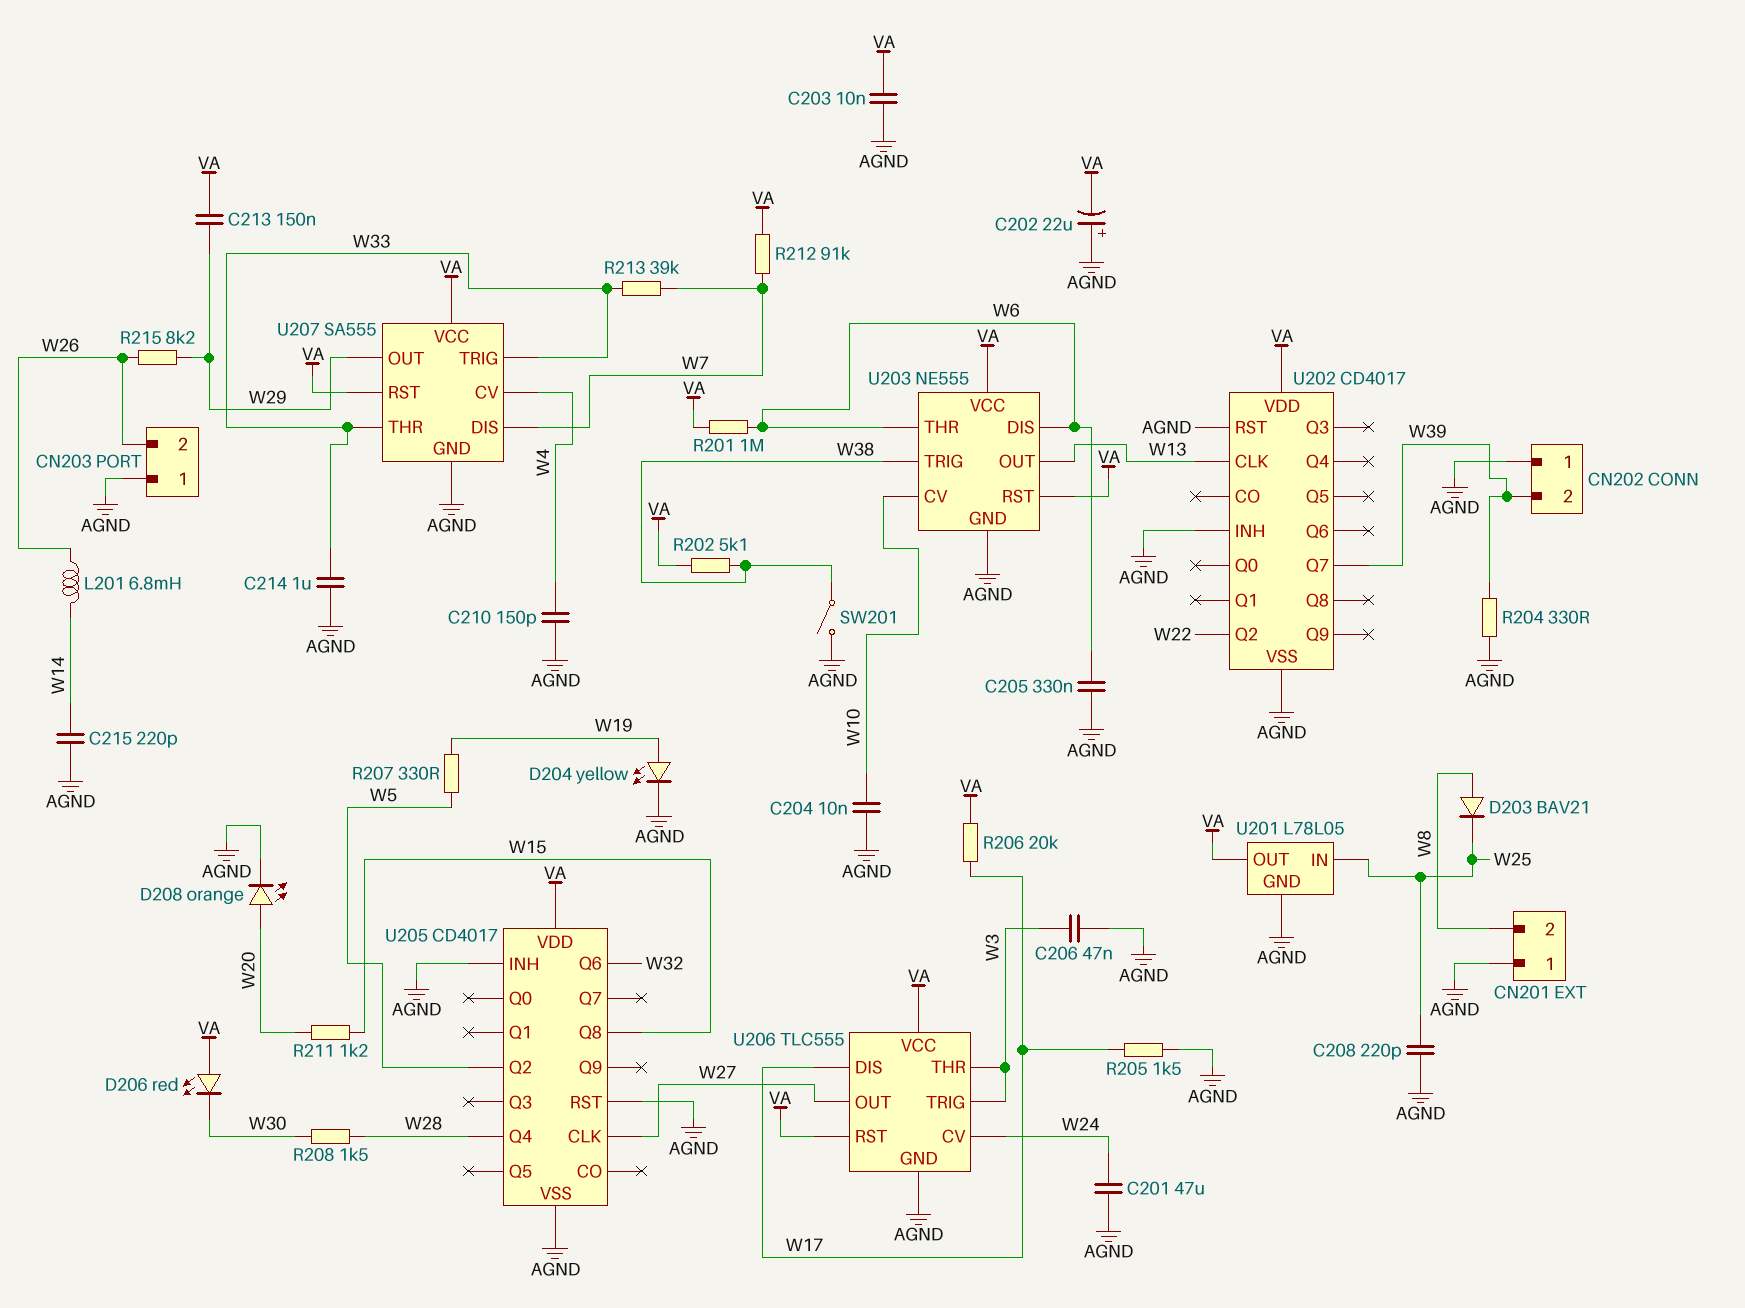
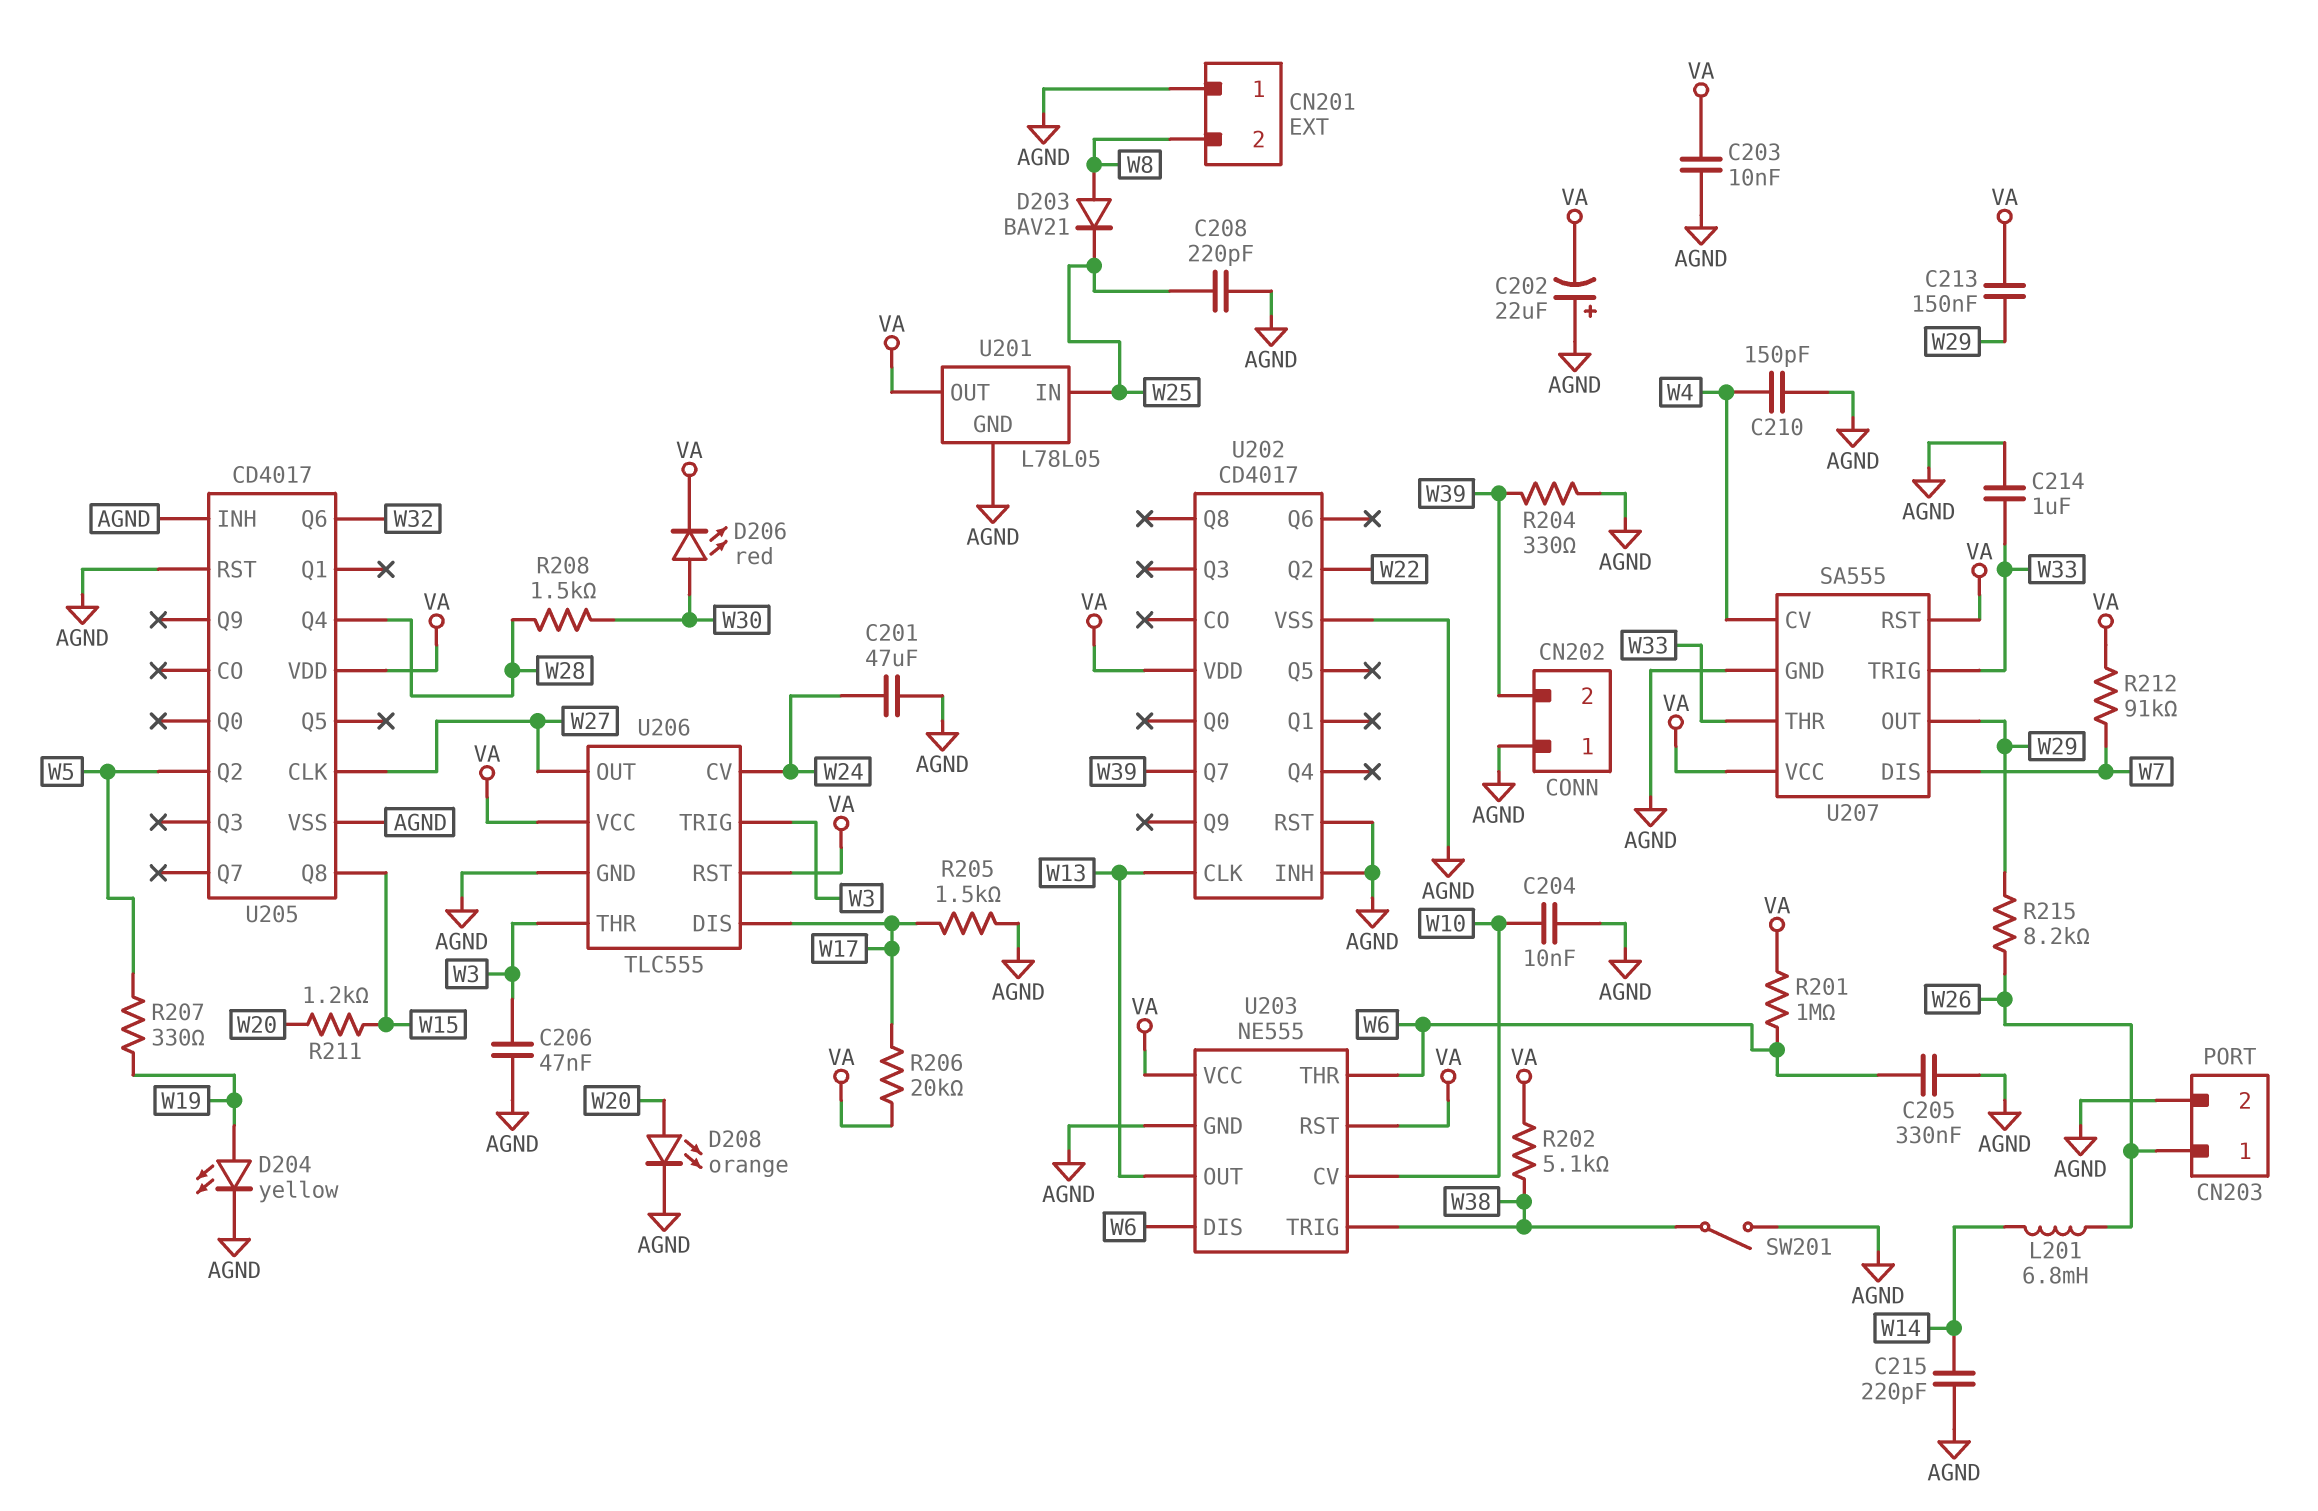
CN203 pin 1: AGND -> W26
CN203 pin 2: W26 -> AGND
D206: LED red (A VA, K W30) -> LED red (A W30, K VA)
R213: 39k (W7, W33) -> none

